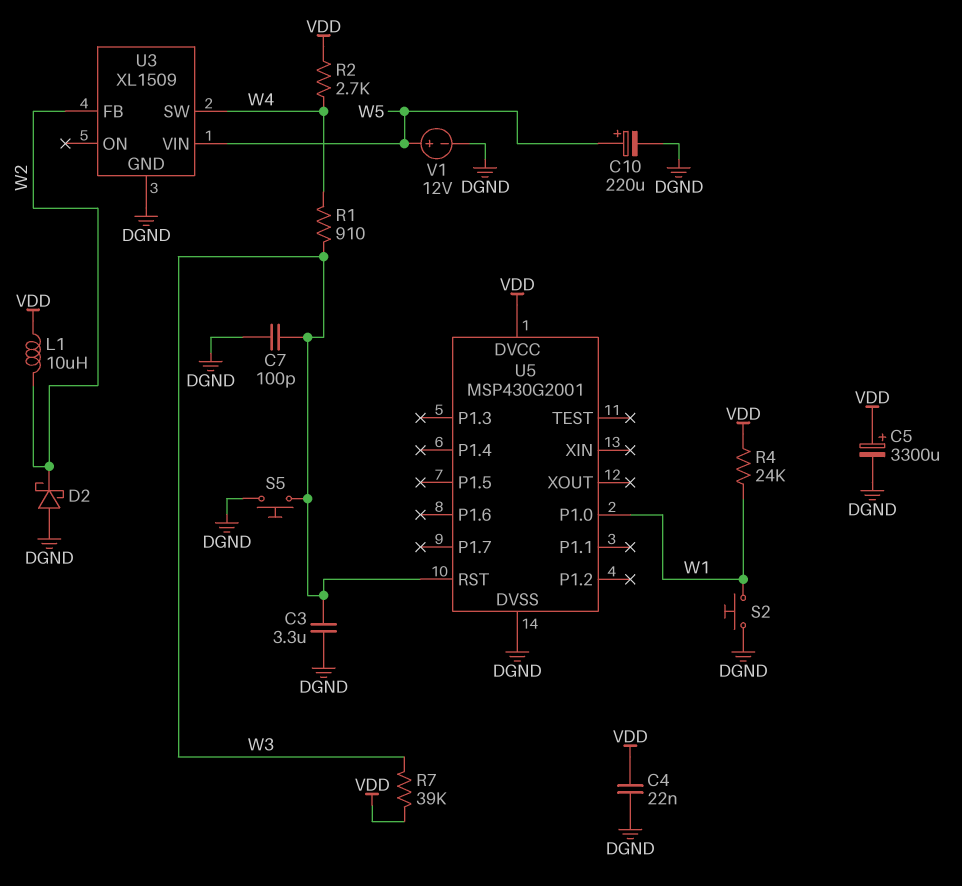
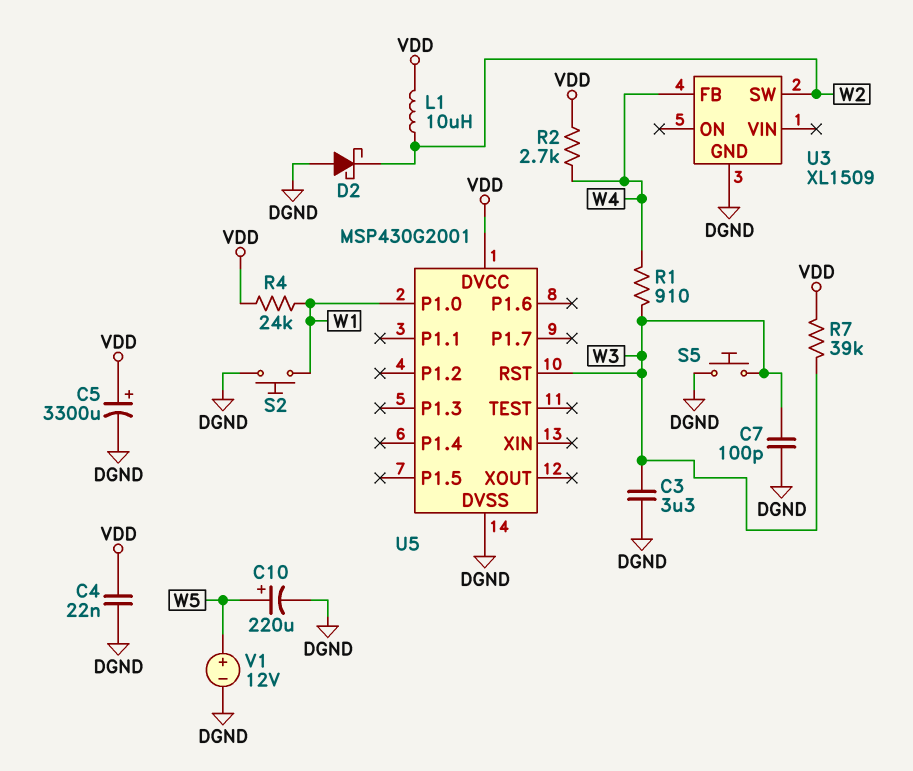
U3 pin FB: W2 -> W4
U3 pin SW: W4 -> W2
U3 pin VIN: W5 -> none

